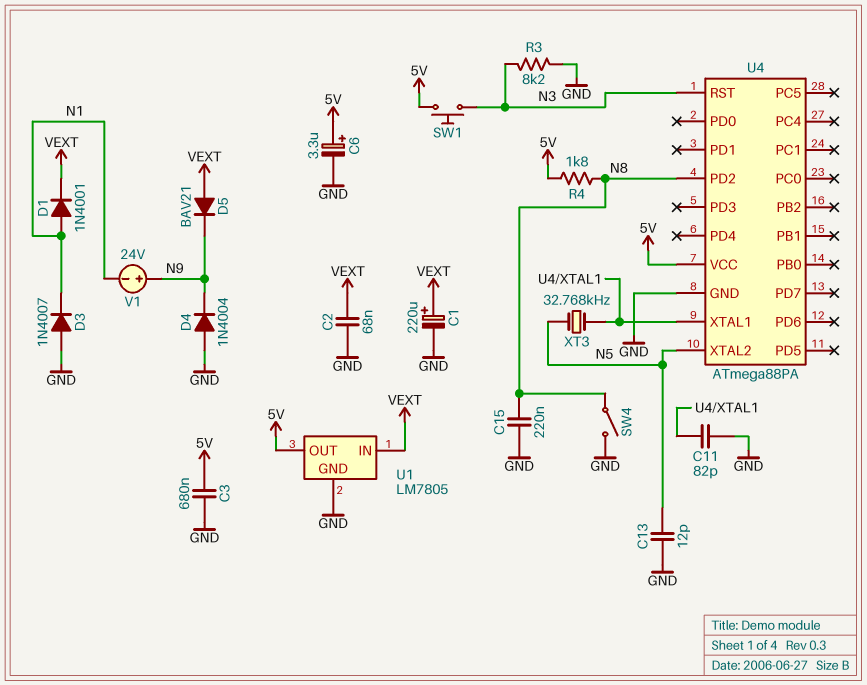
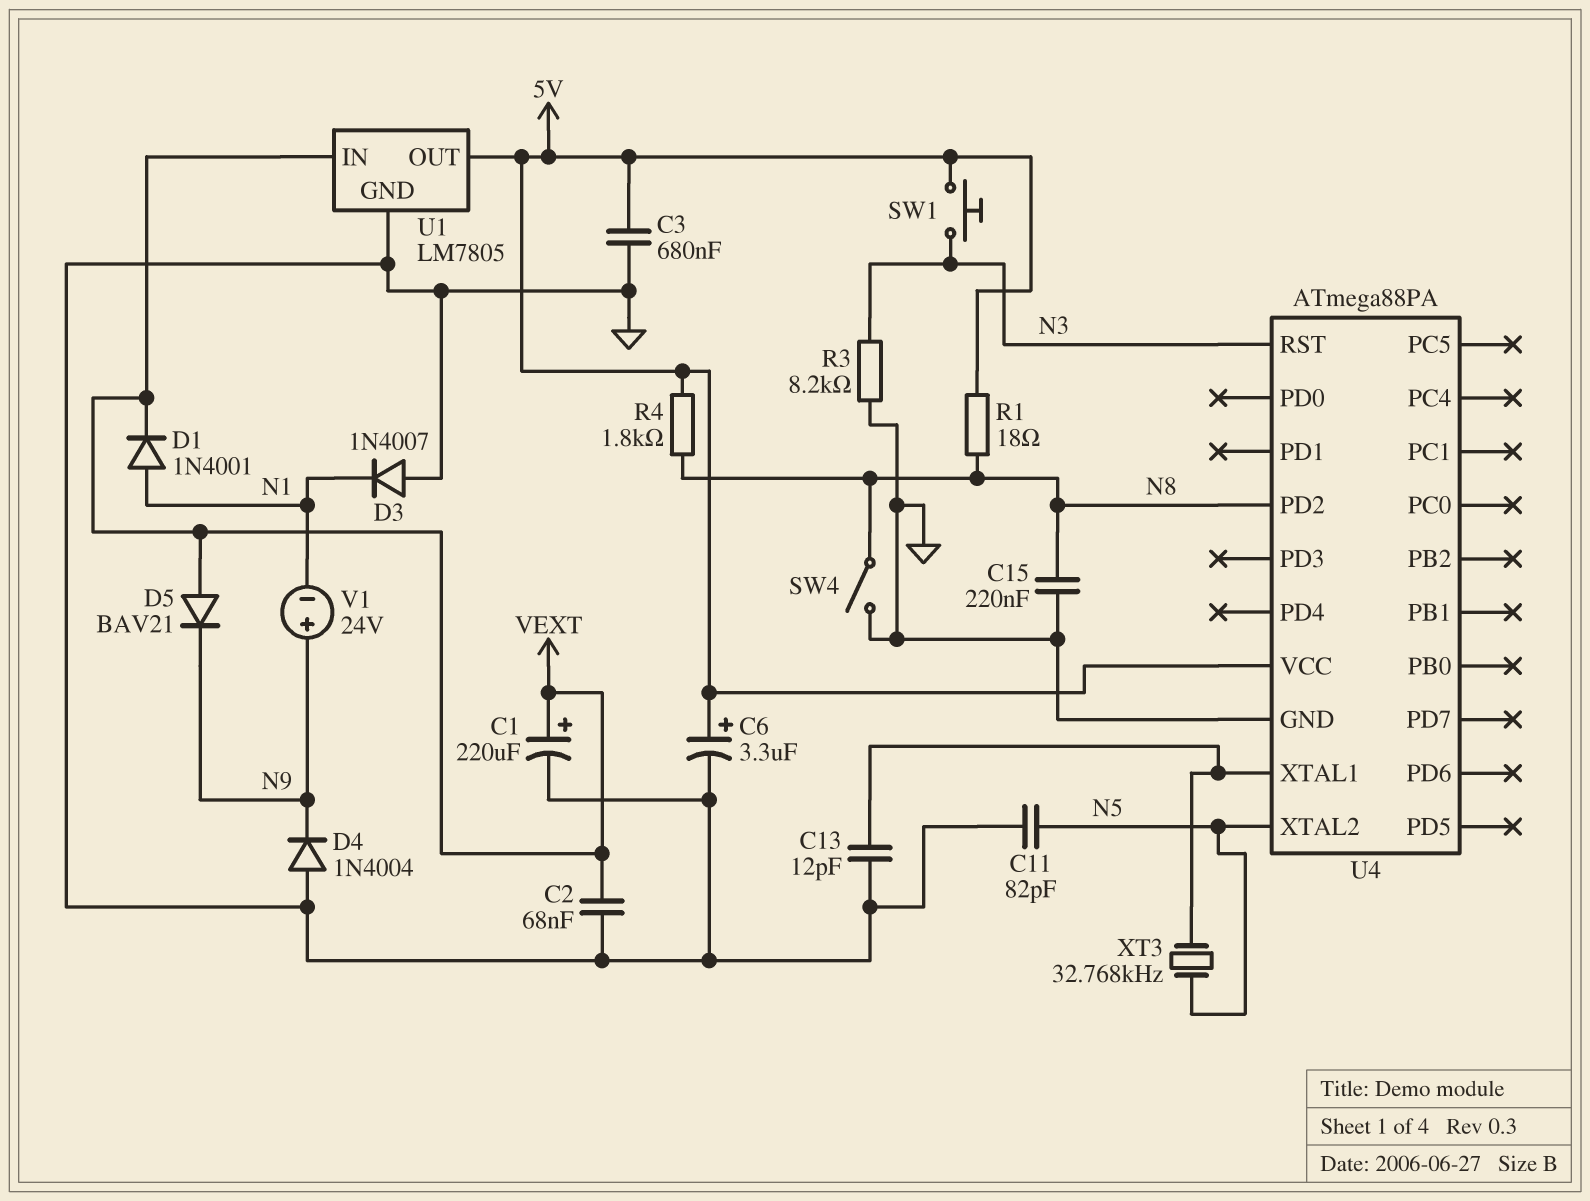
C11: 82pF (GND, U4/XTAL1) -> 82pF (GND, N5)
C13: 12pF (GND, N5) -> 12pF (GND, U4/XTAL1)
R1: none -> 18 (5V, N8)

